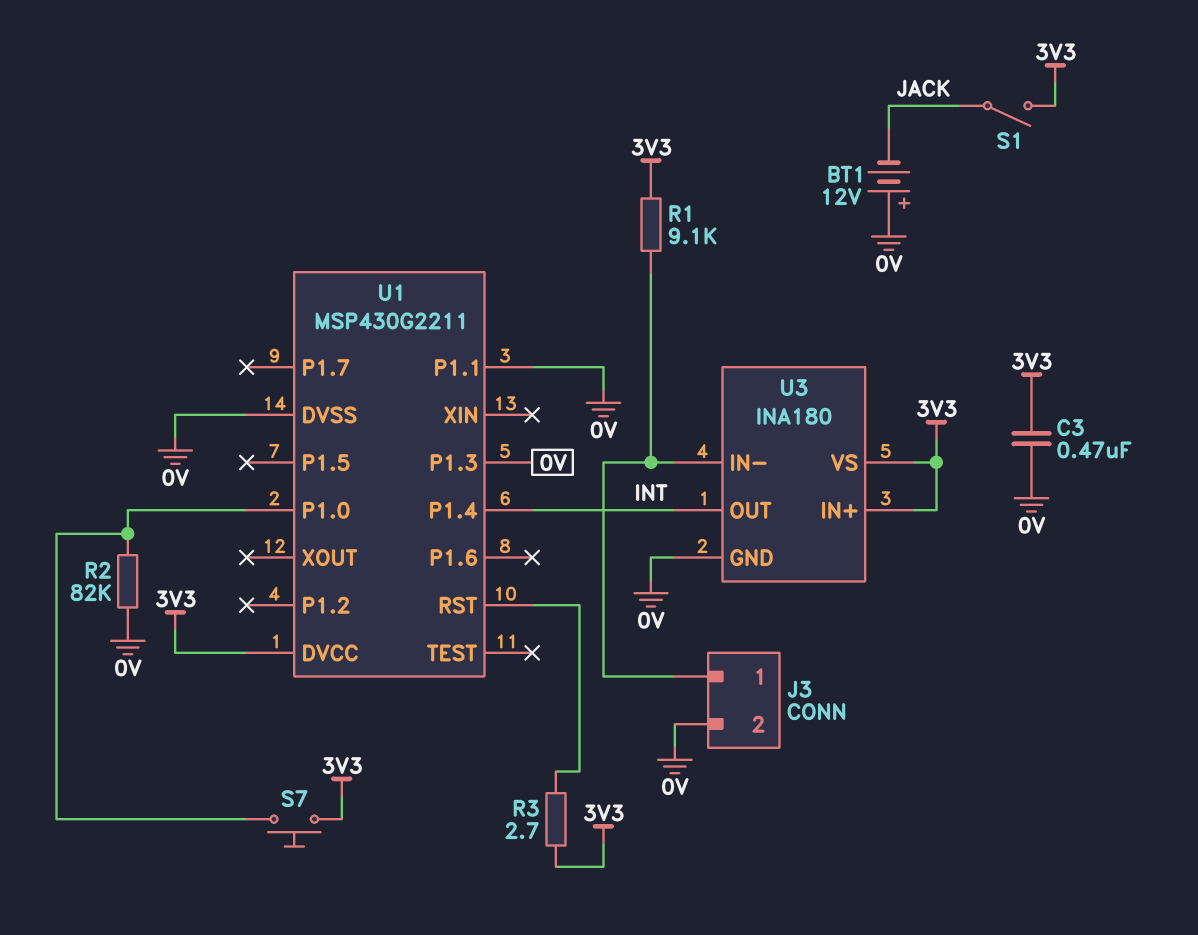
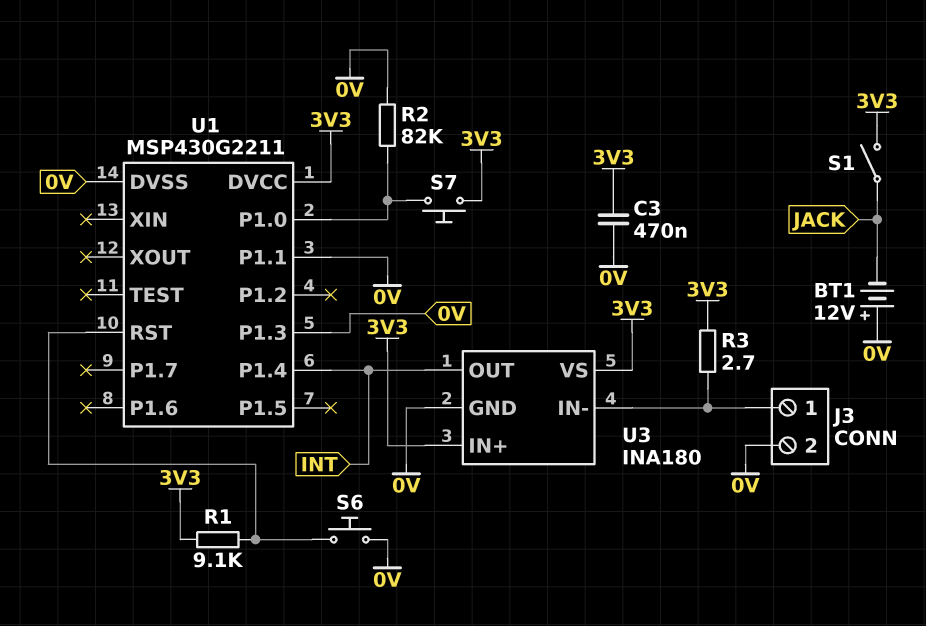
R1: 9.1k (3V3, J3/1) -> 9.1k (3V3, U1/RST)
R3: 2.7 (3V3, U1/RST) -> 2.7 (3V3, J3/1)
S6: none -> button (0V, U1/RST)

